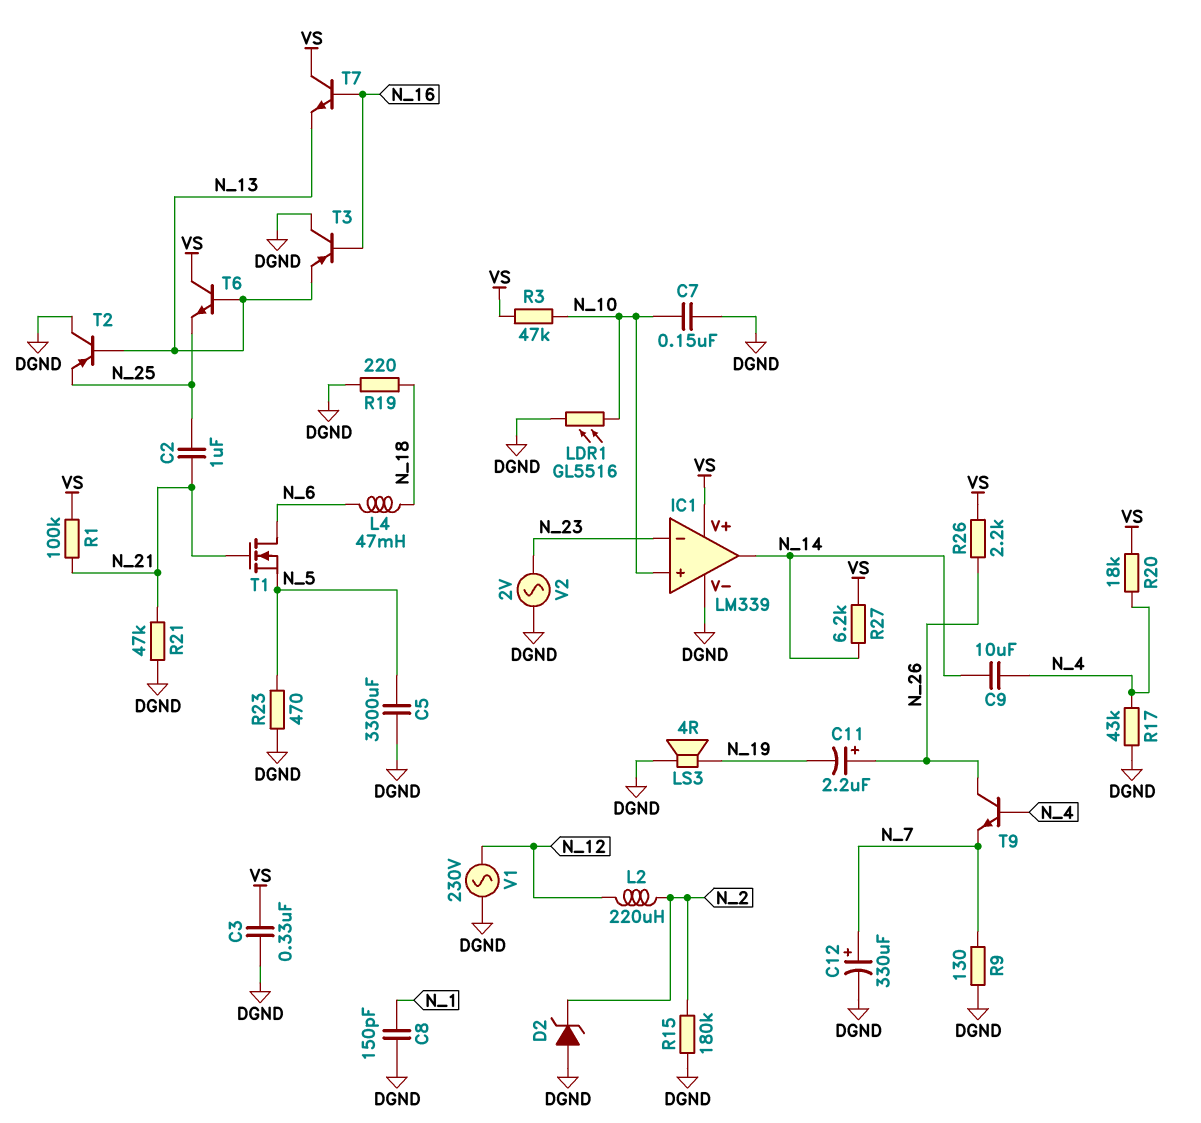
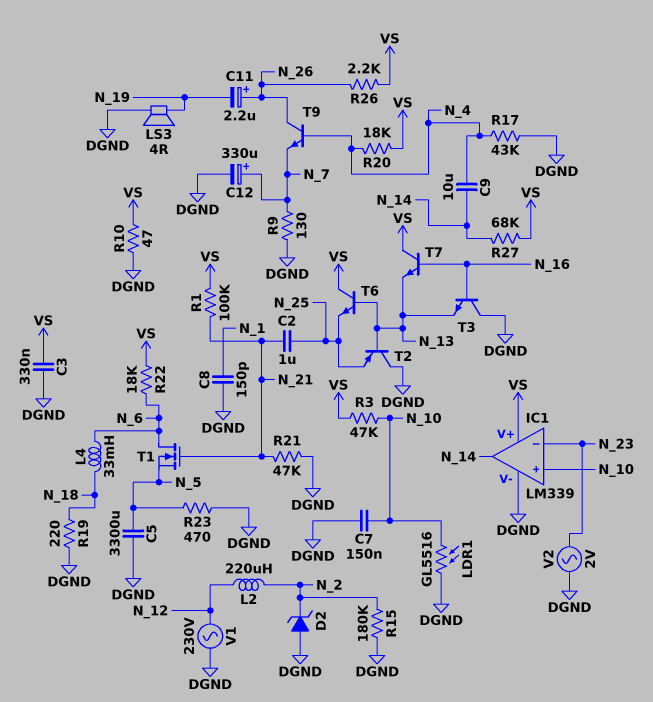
L4: 47mH (N_6, N_18) -> 33mH (N_6, N_18)
R10: none -> 47 (DGND, VS)
R22: none -> 18k (N_6, VS)
R27: 6.2k (N_14, VS) -> 68k (N_14, VS)
T3: PNP (B N_16, C DGND, E N_13) -> NPN (B N_16, C DGND, E N_13)

